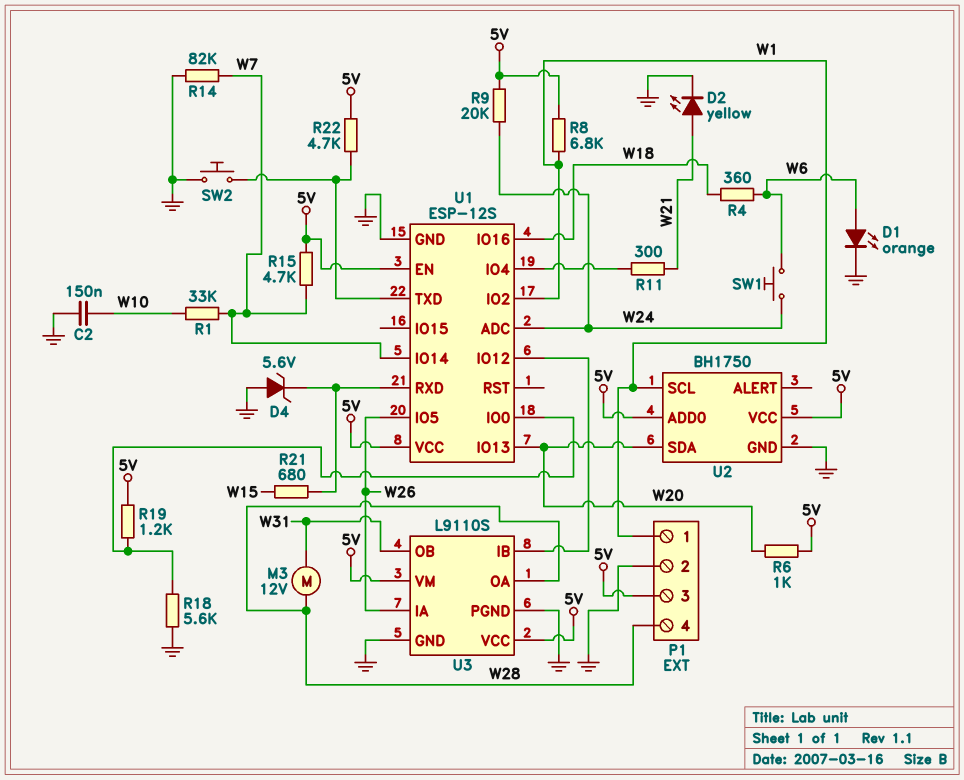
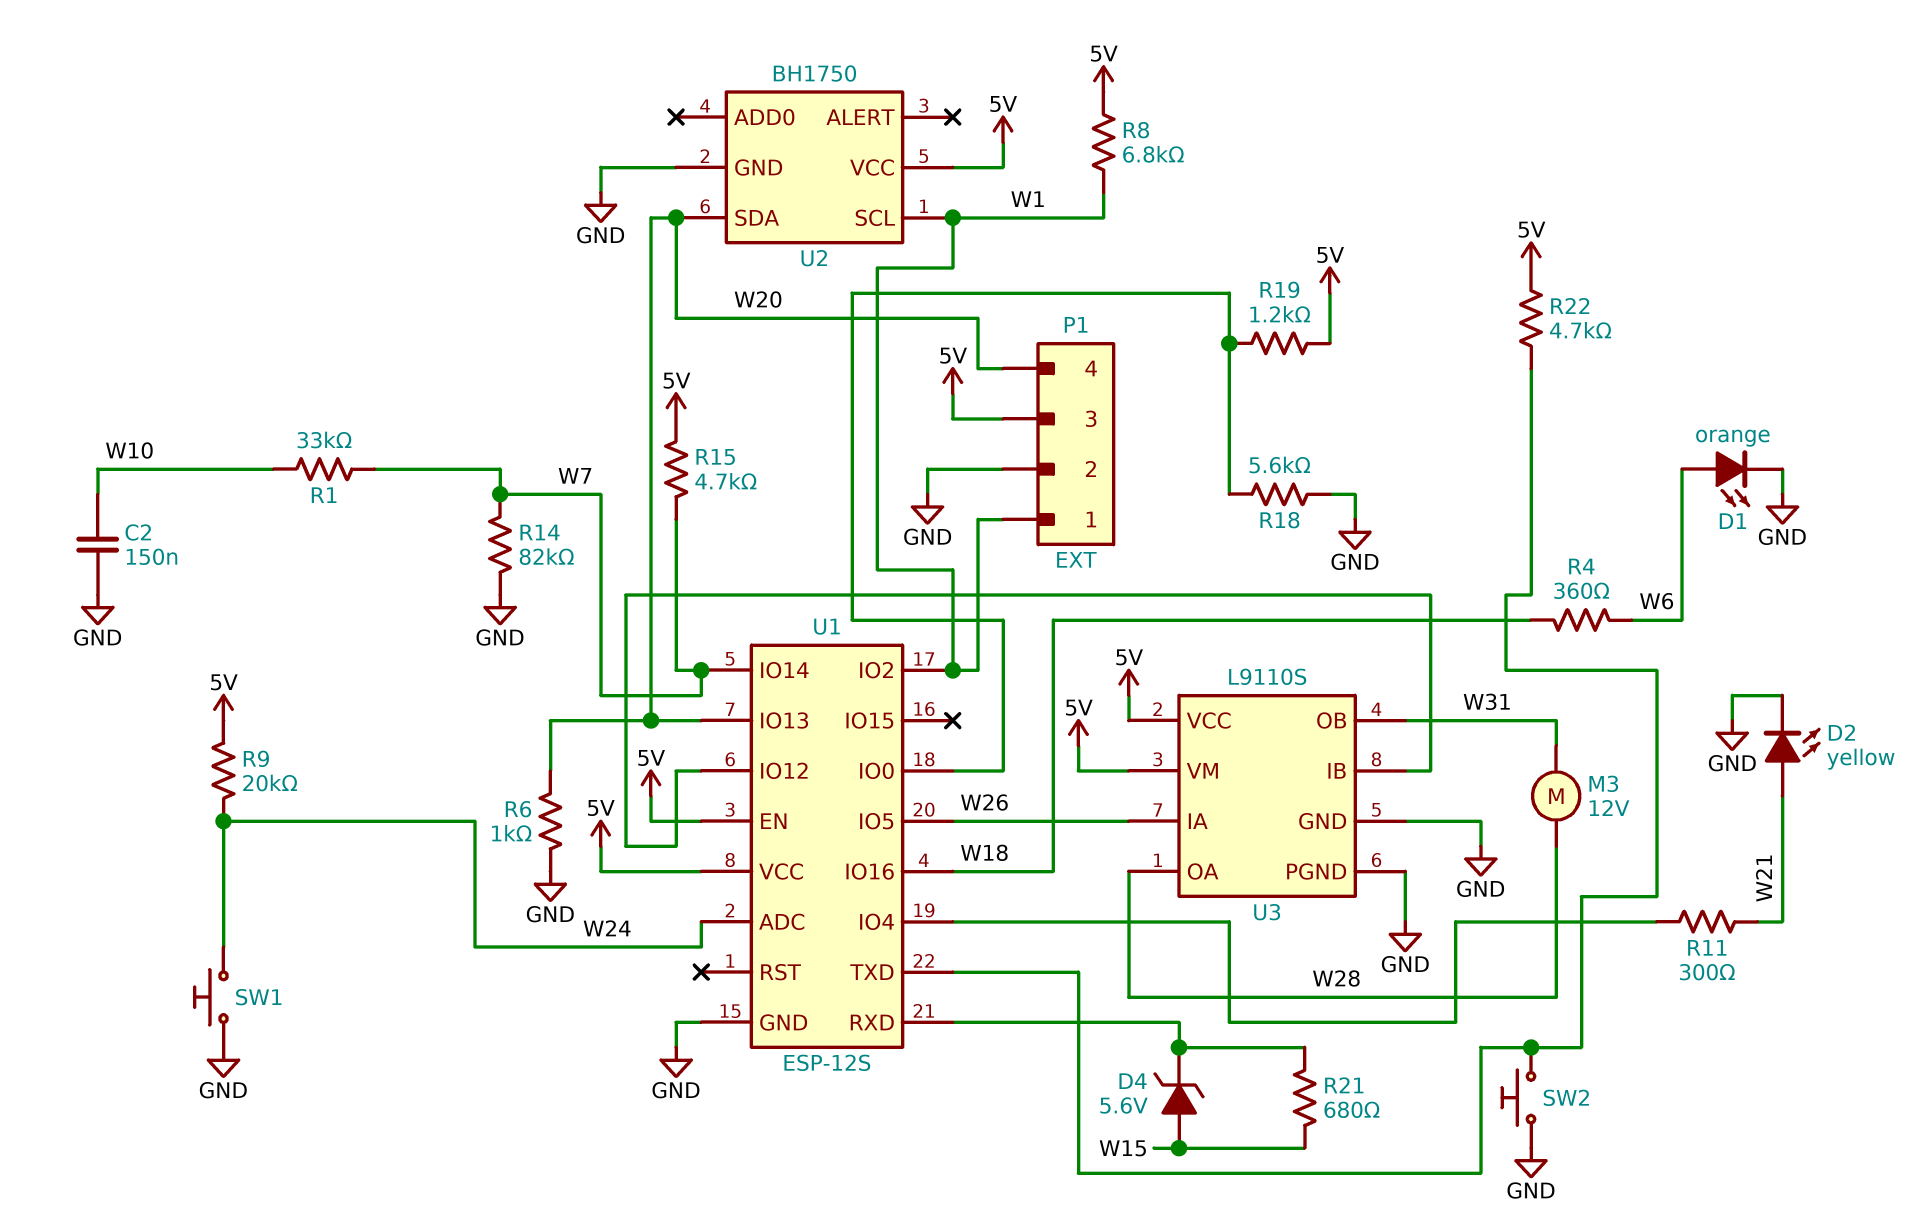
D4: zener 5.6V (A GND, K U1/RXD) -> zener 5.6V (A W15, K U1/RXD)
P1 pin 4: W28 -> W20
R6: 1k (5V, W20) -> 1k (GND, W20)
SW1: button (W6, W24) -> button (GND, W24)
U2 pin ADD0: 5V -> none

